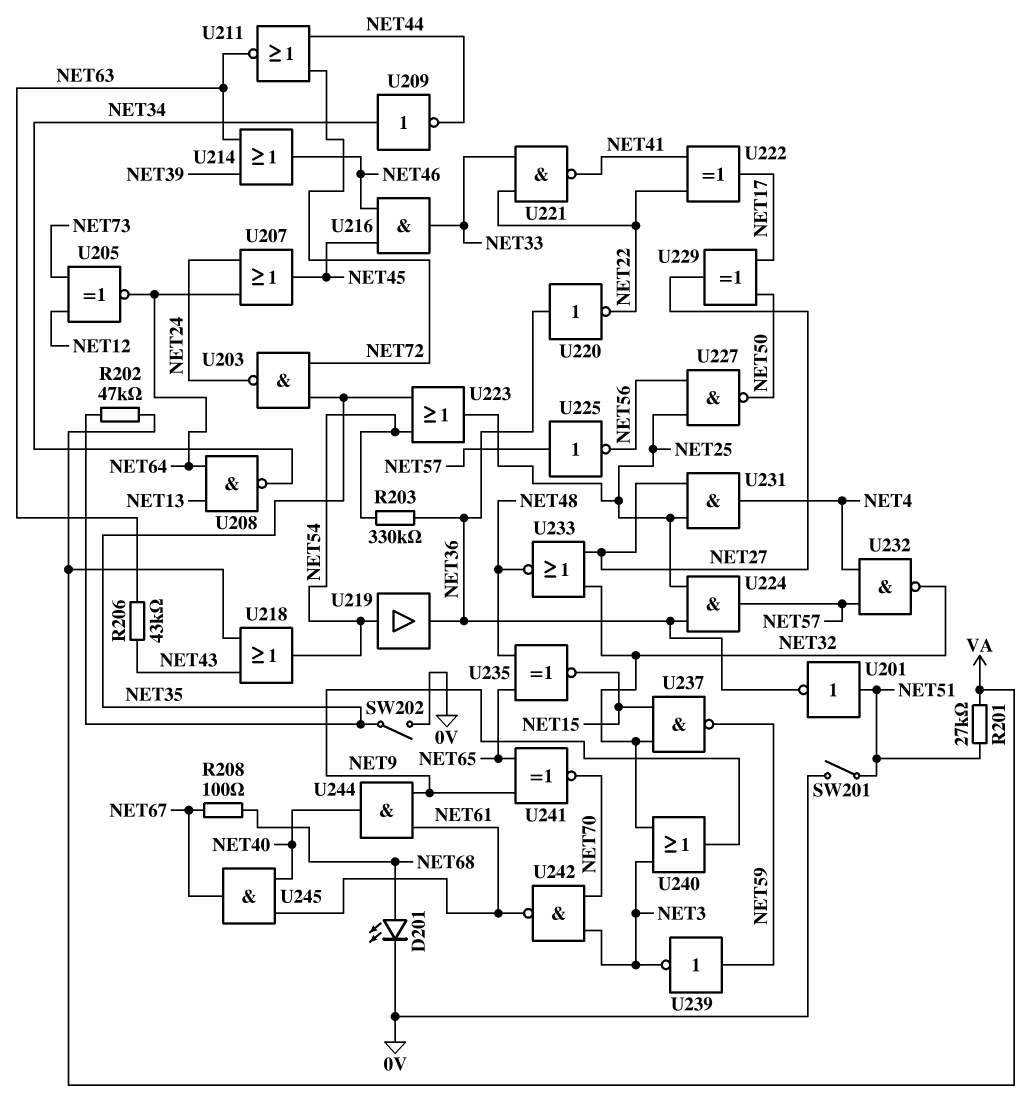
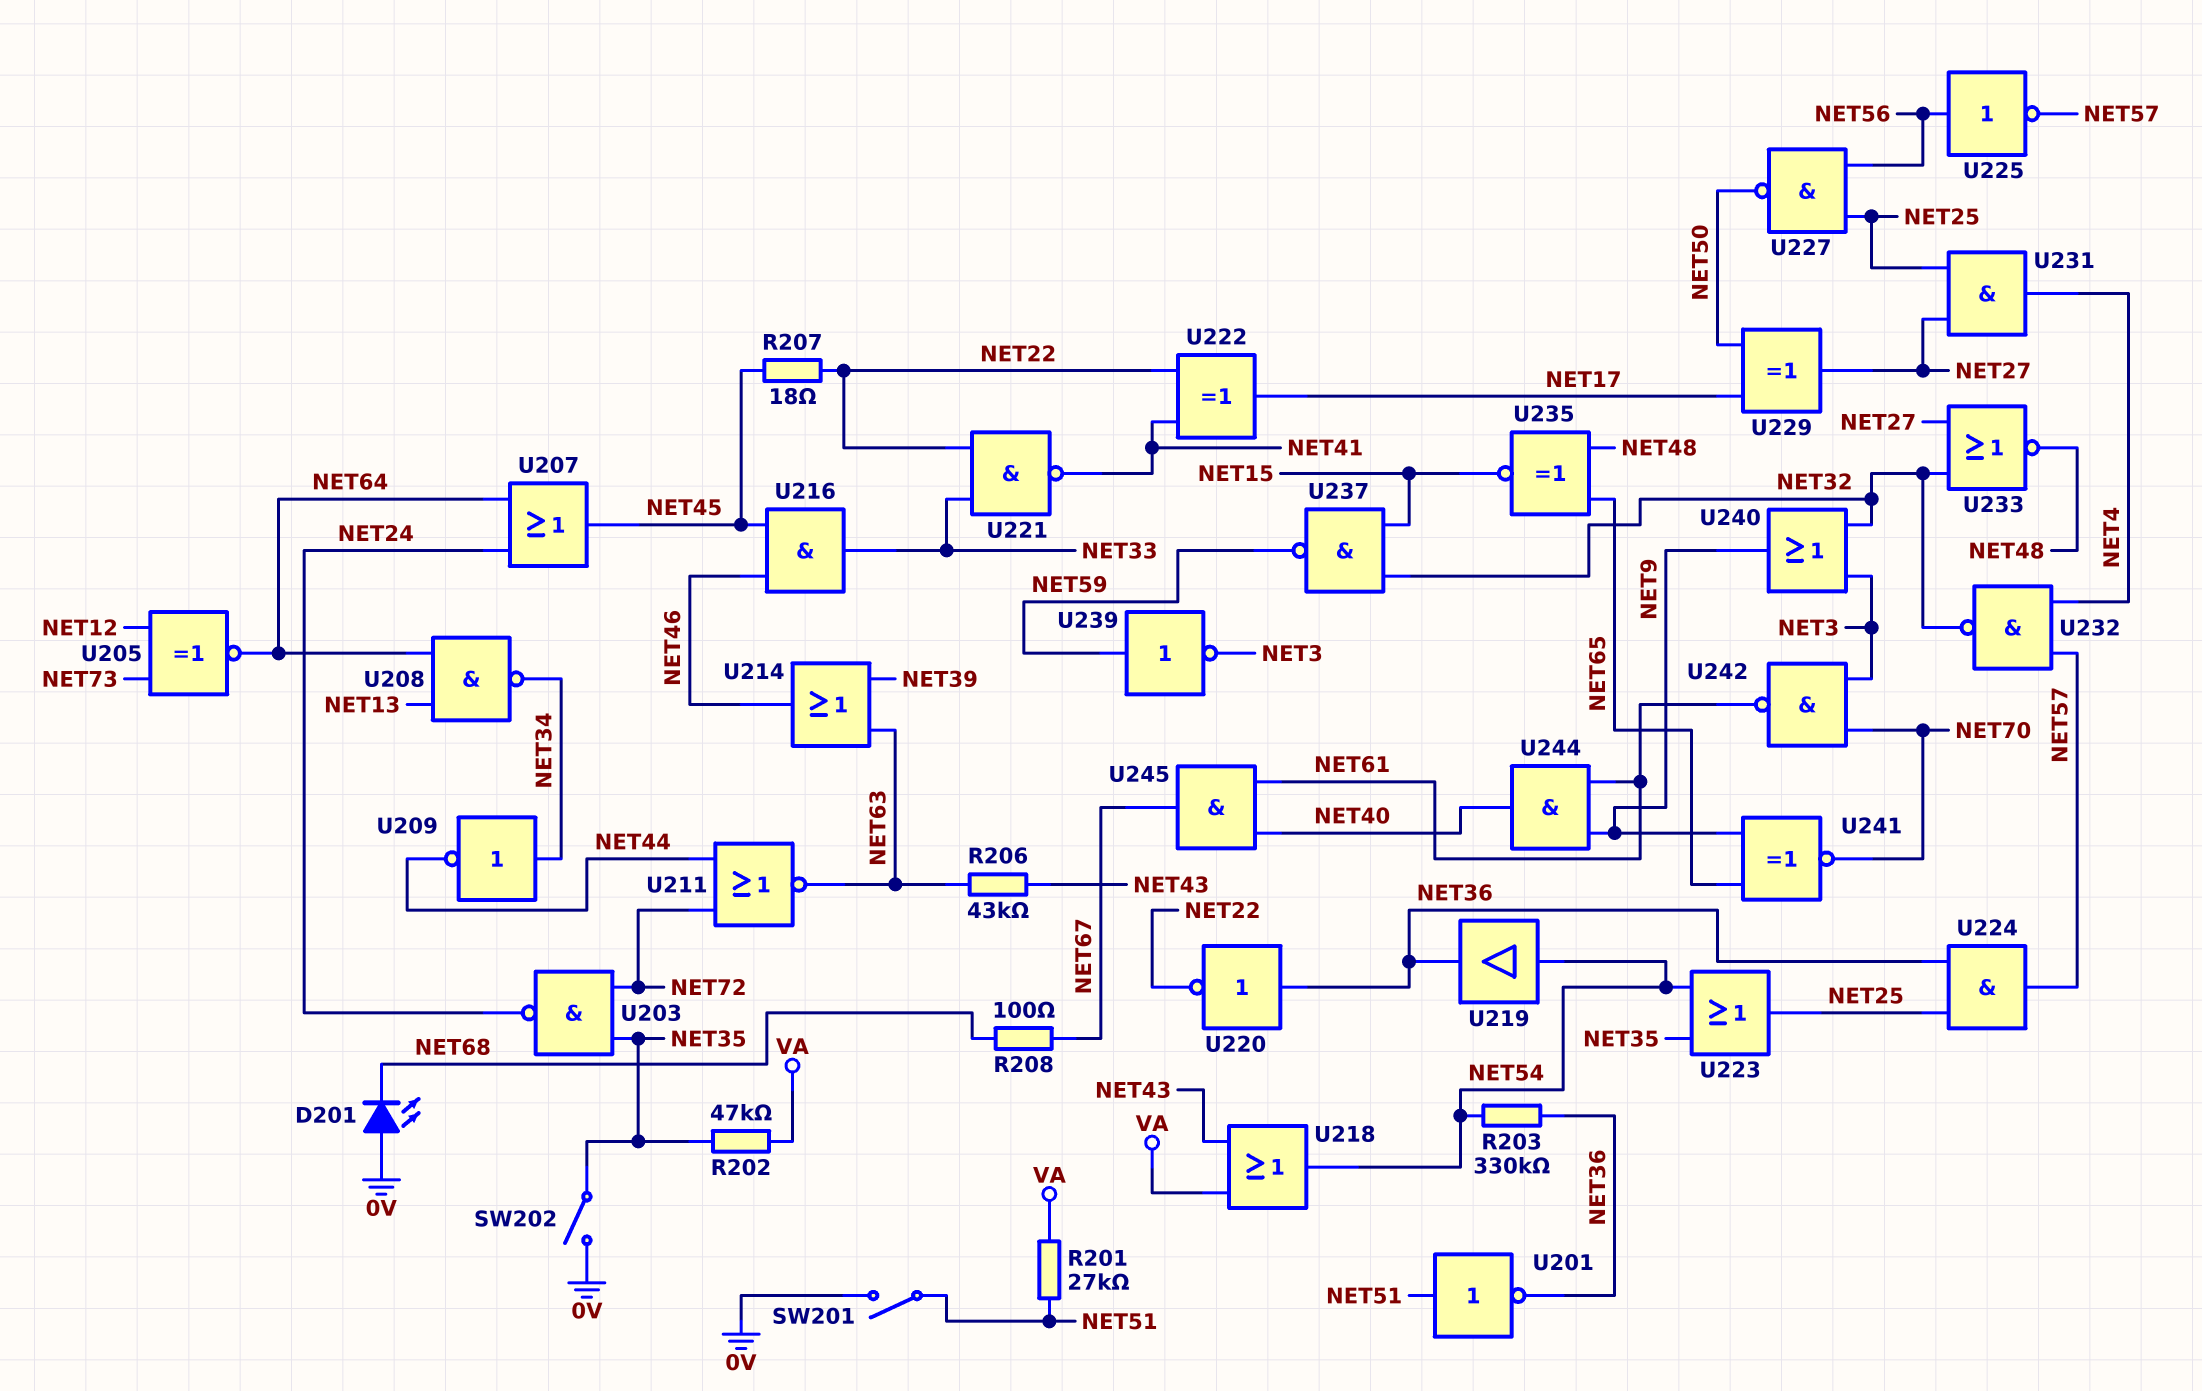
D201: LED (A NET68, K 0V) -> LED (A 0V, K NET68)
R207: none -> 18 (NET22, NET45)
U225: NOT (in NET57, out NET56) -> NOT (in NET56, out NET57)

